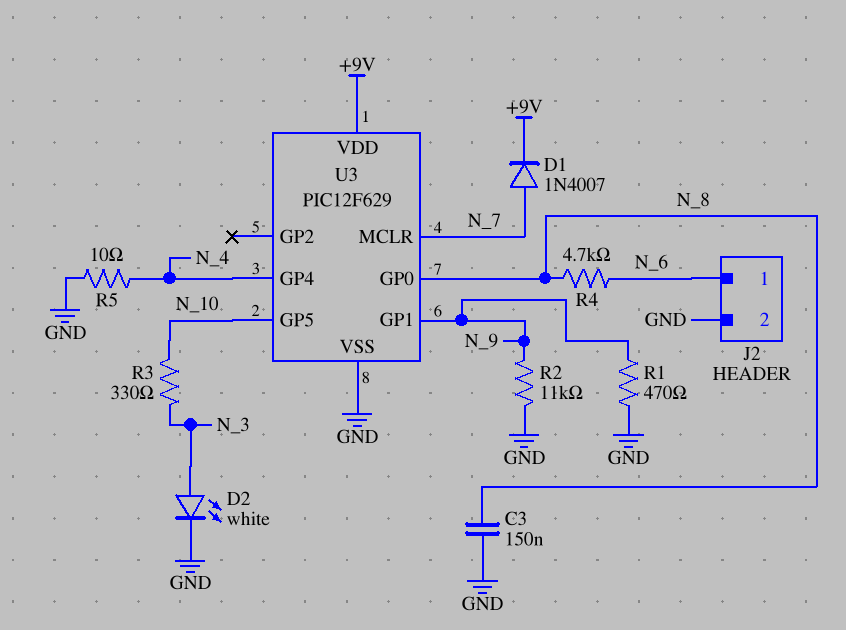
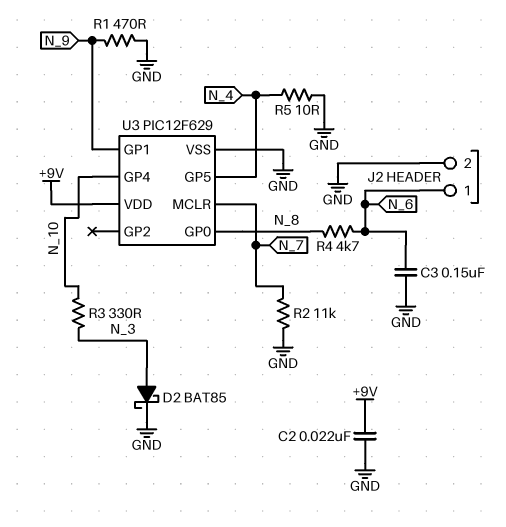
C2: none -> 22nF (+9V, GND)
C3: 150nF (GND, N_8) -> 150nF (GND, N_6)
D1: diode 1N4007 (A N_7, K +9V) -> none
D2: LED white (A N_3, K GND) -> schottky BAT85 (A N_3, K GND)
R2: 11k (GND, N_9) -> 11k (GND, N_7)
U3 pin GP4: N_4 -> N_10
U3 pin GP5: N_10 -> N_4

